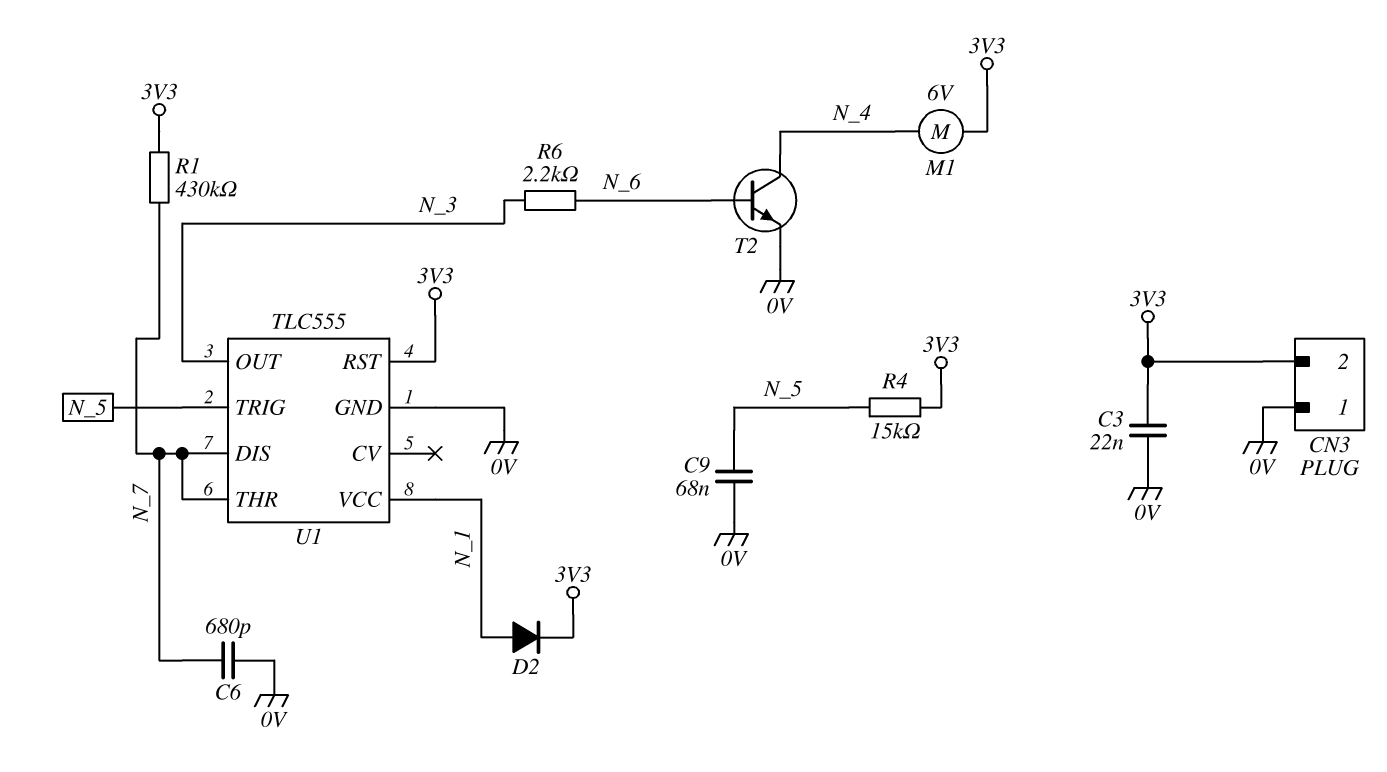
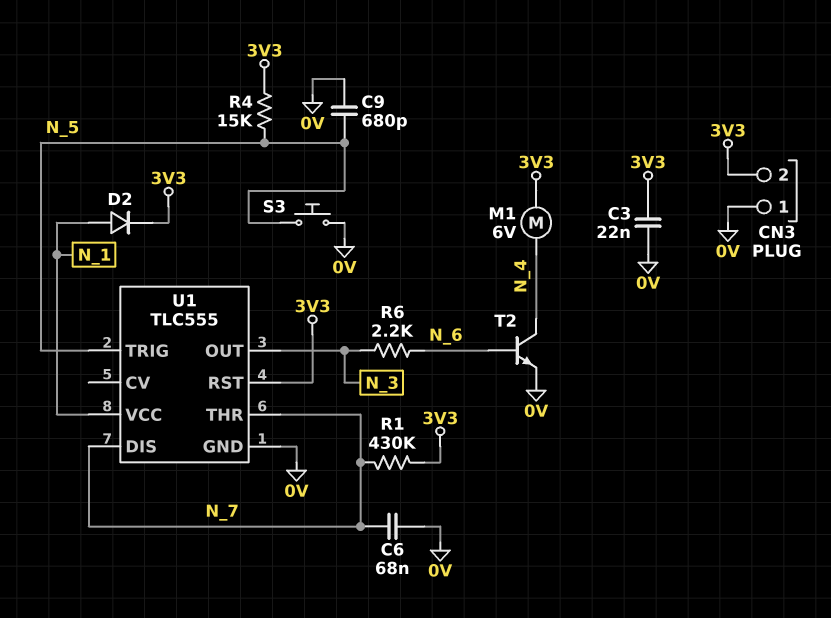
C6: 680pF (0V, N_7) -> 68nF (0V, N_7)
C9: 68nF (0V, N_5) -> 680pF (0V, N_5)
S3: none -> button (0V, N_5)

